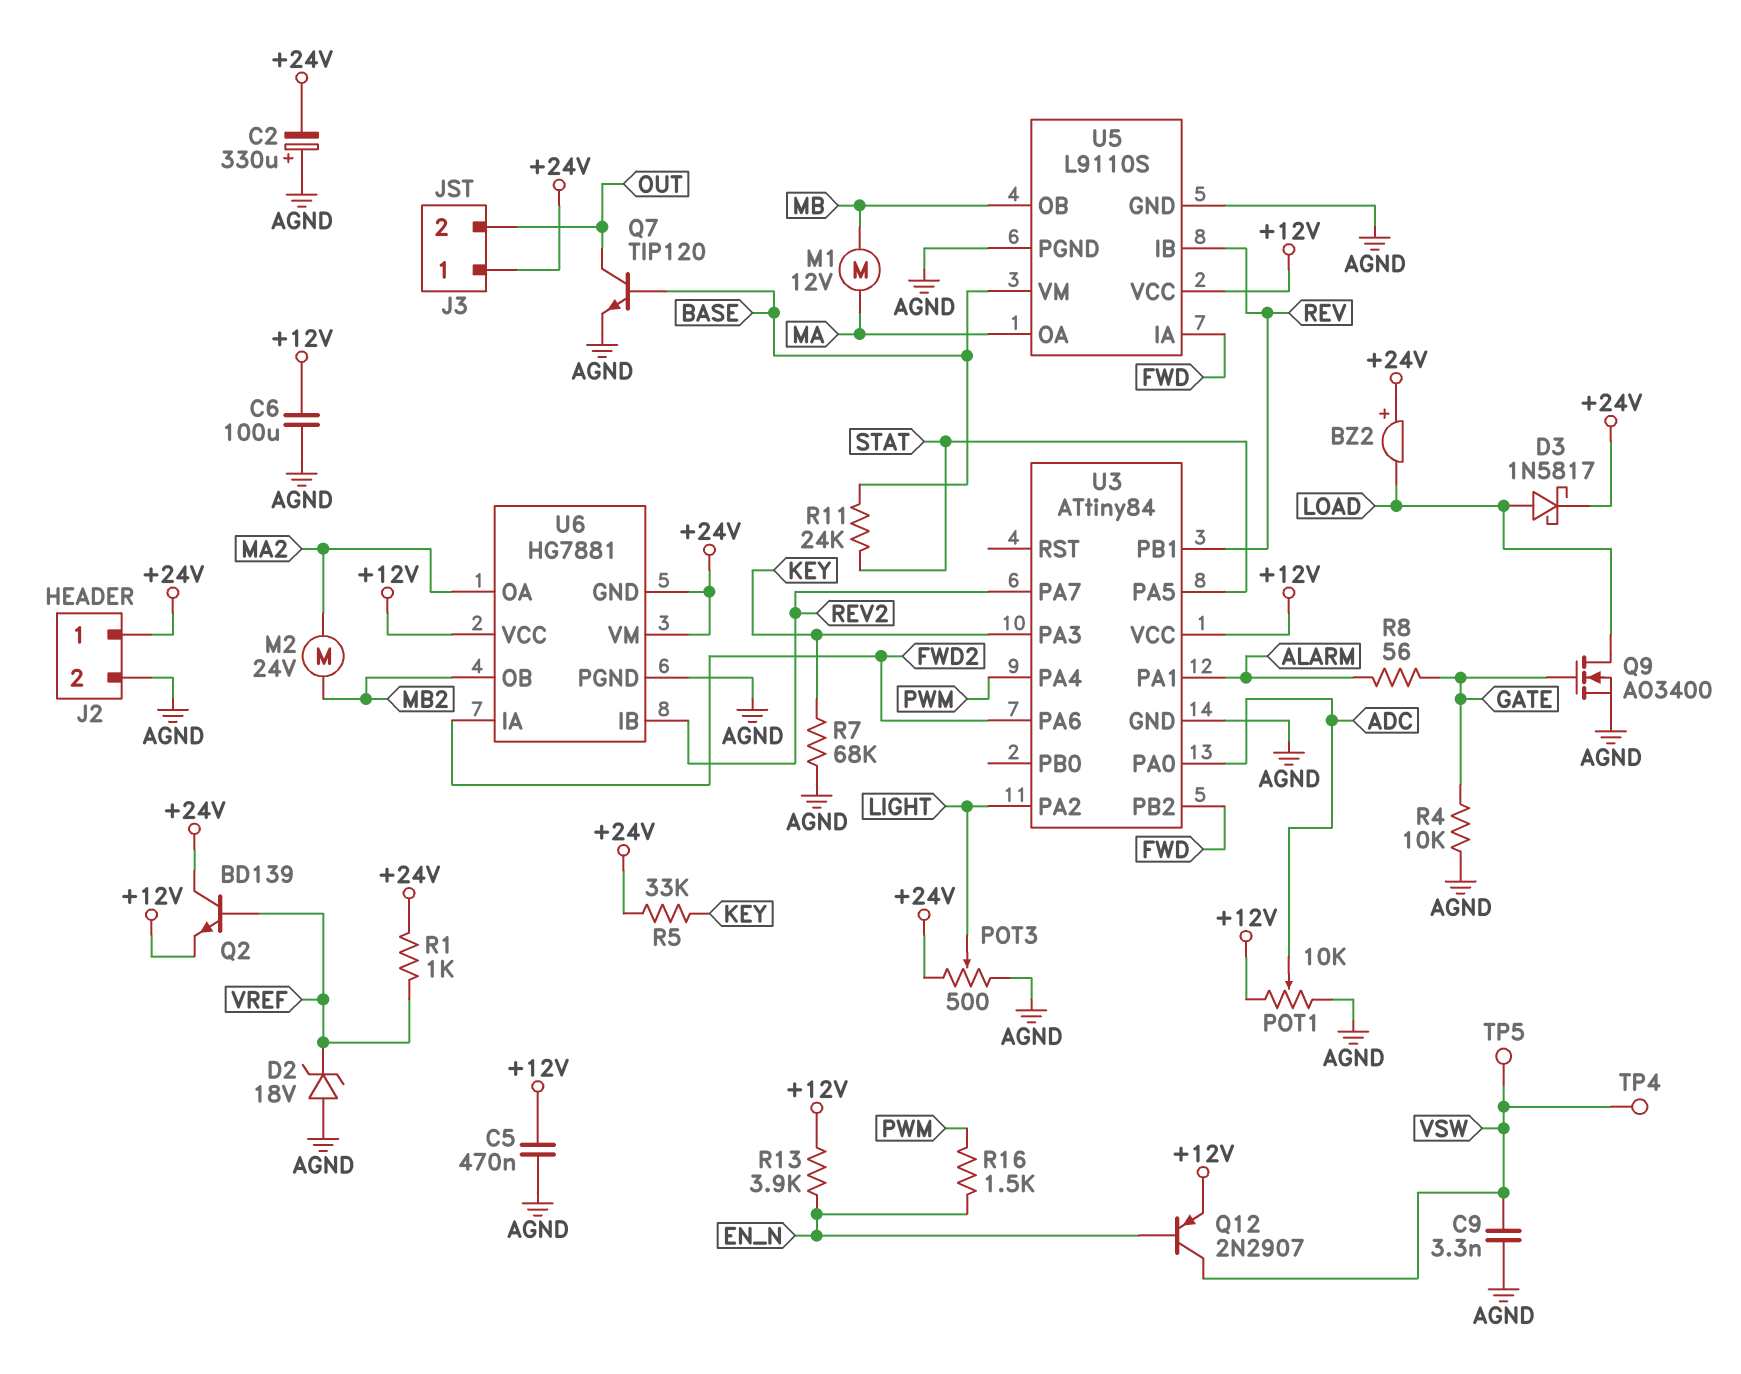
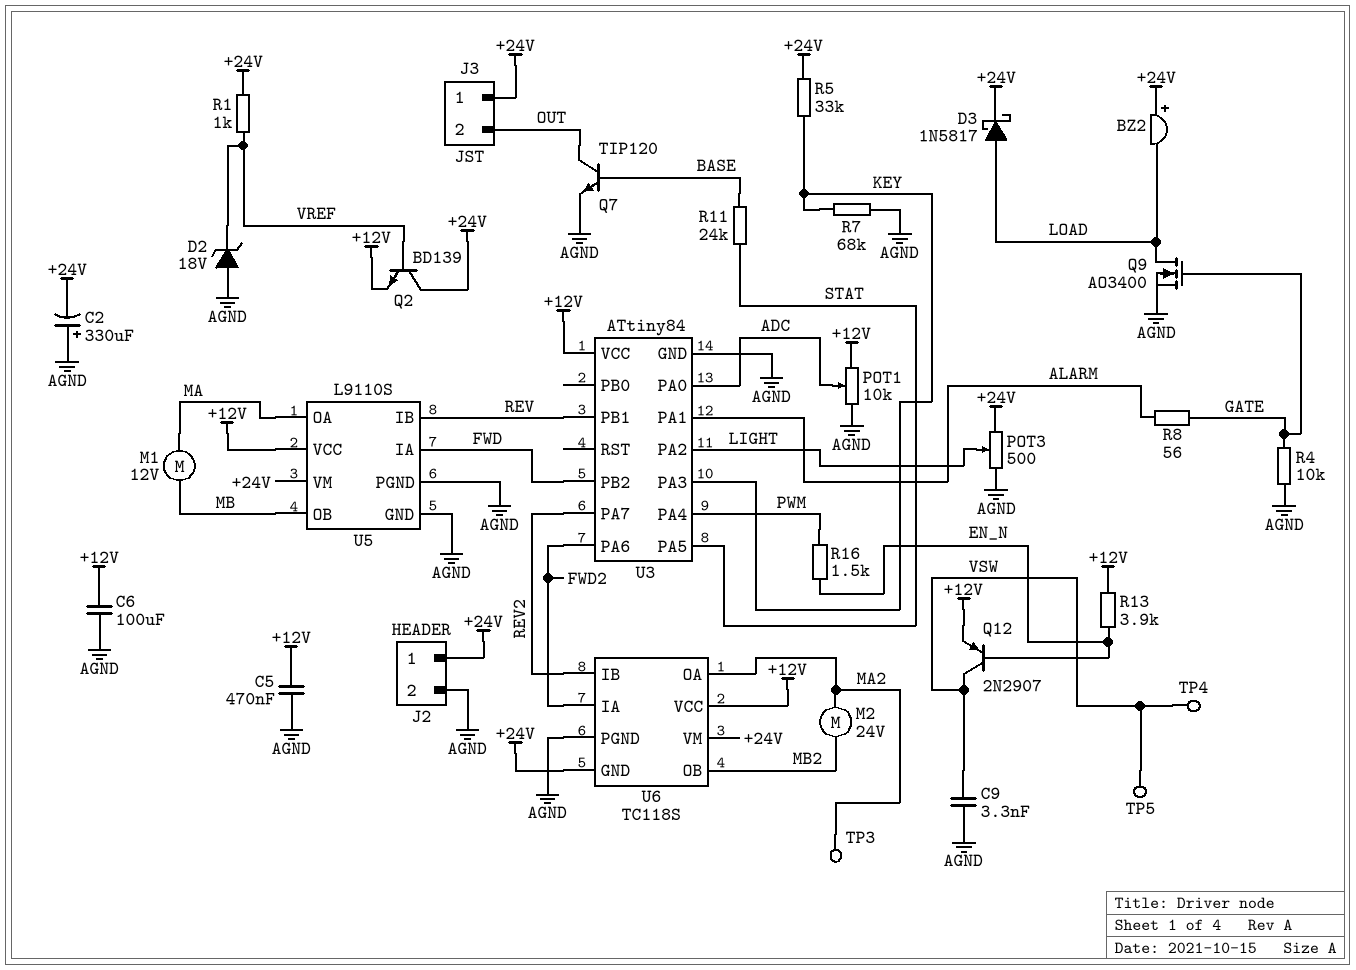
TP3: none -> test point (MA2)
U5 pin VM: BASE -> +24V
U6: HG7881 -> TC118S

